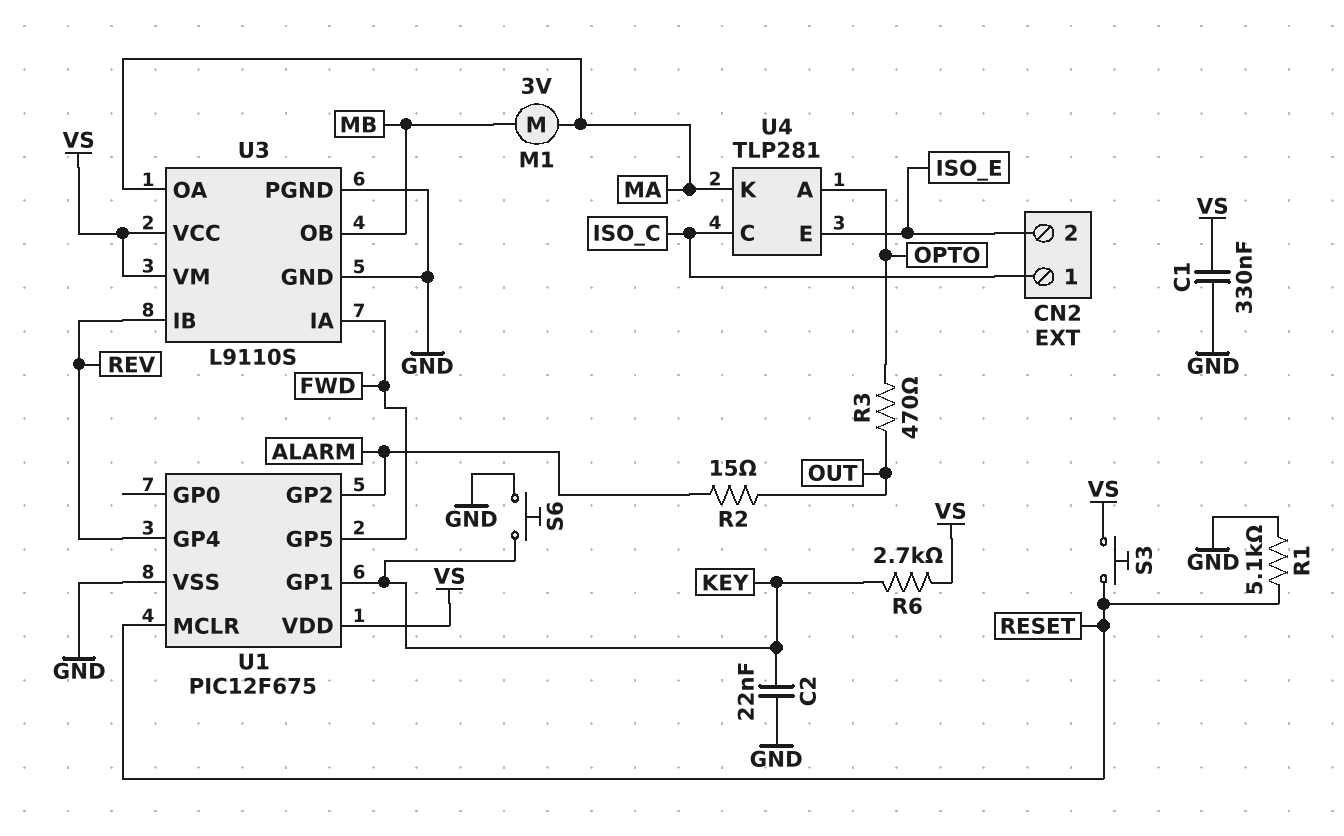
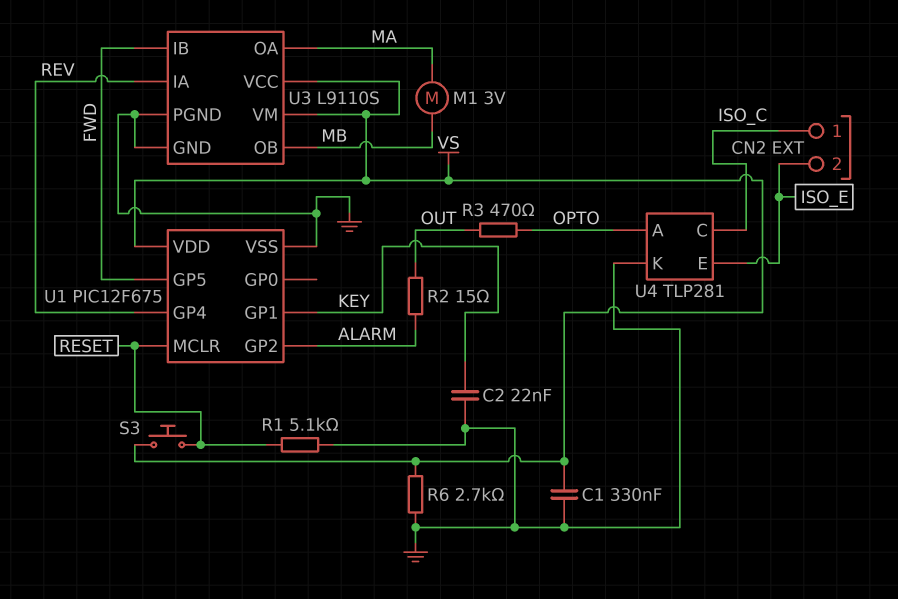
R6: 2.7k (KEY, VS) -> 2.7k (GND, VS)
S6: button (GND, KEY) -> none
U3 pin IA: FWD -> REV
U3 pin IB: REV -> FWD
U4 pin K: MA -> GND

